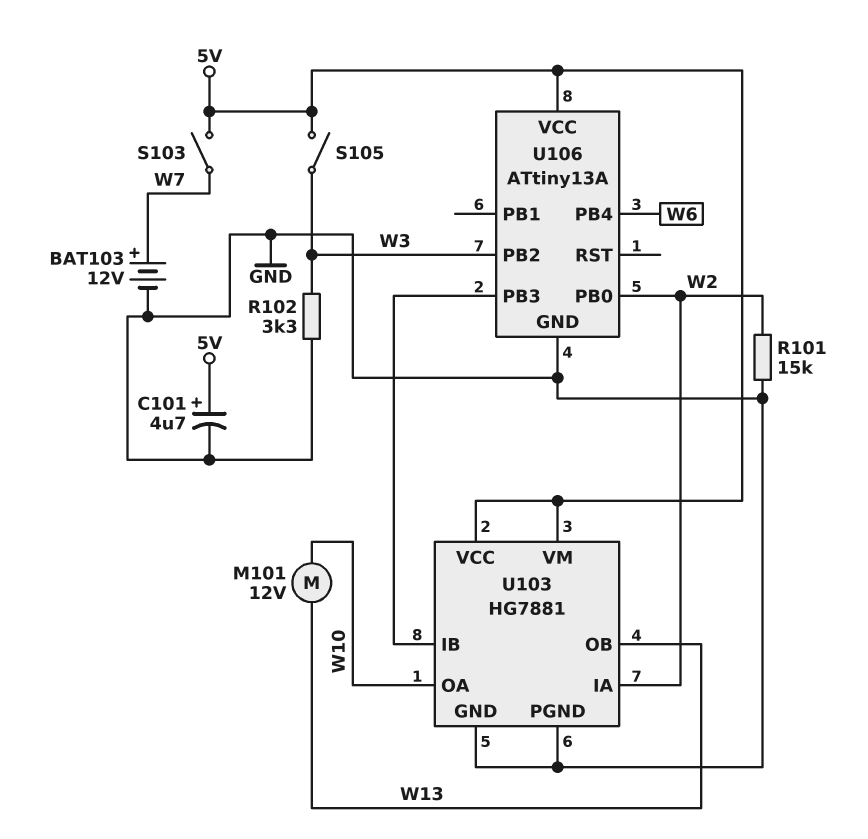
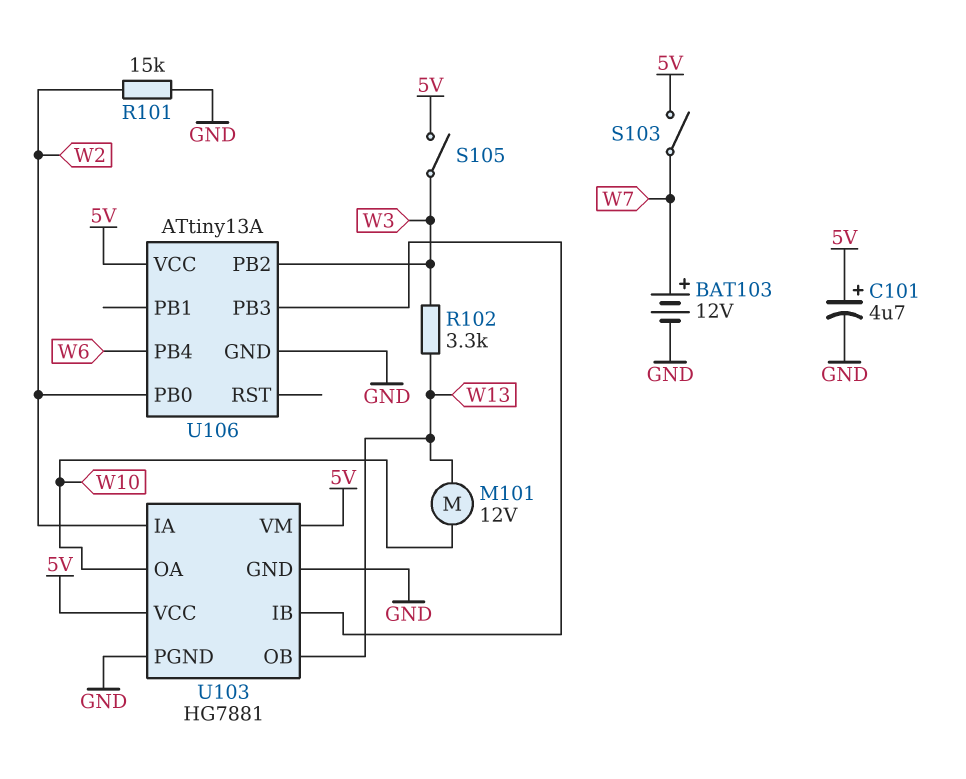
R102: 3.3k (GND, W3) -> 3.3k (W3, W13)

